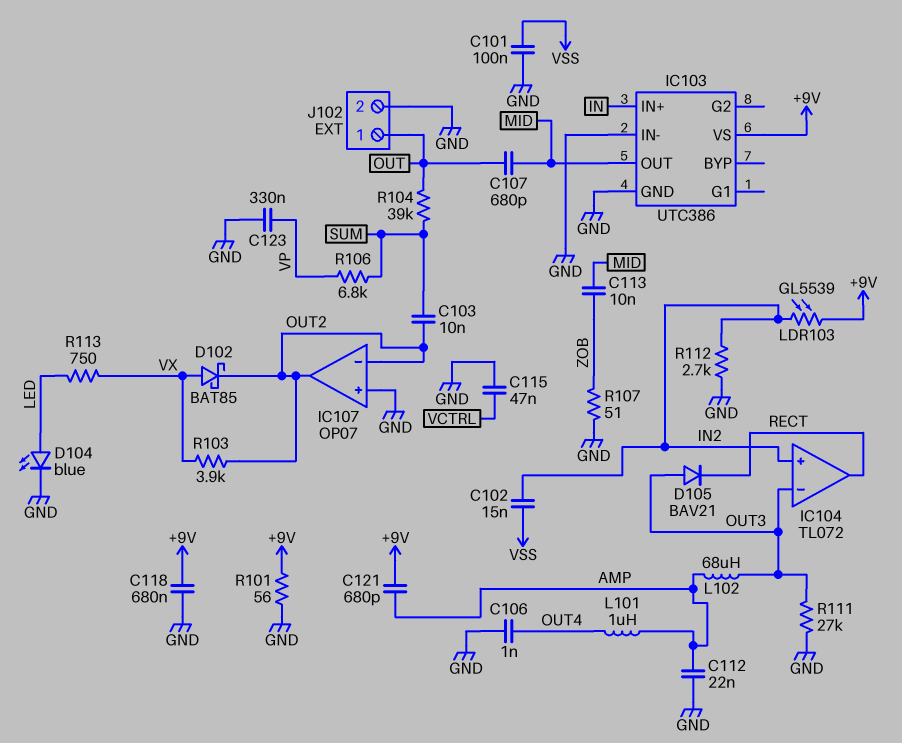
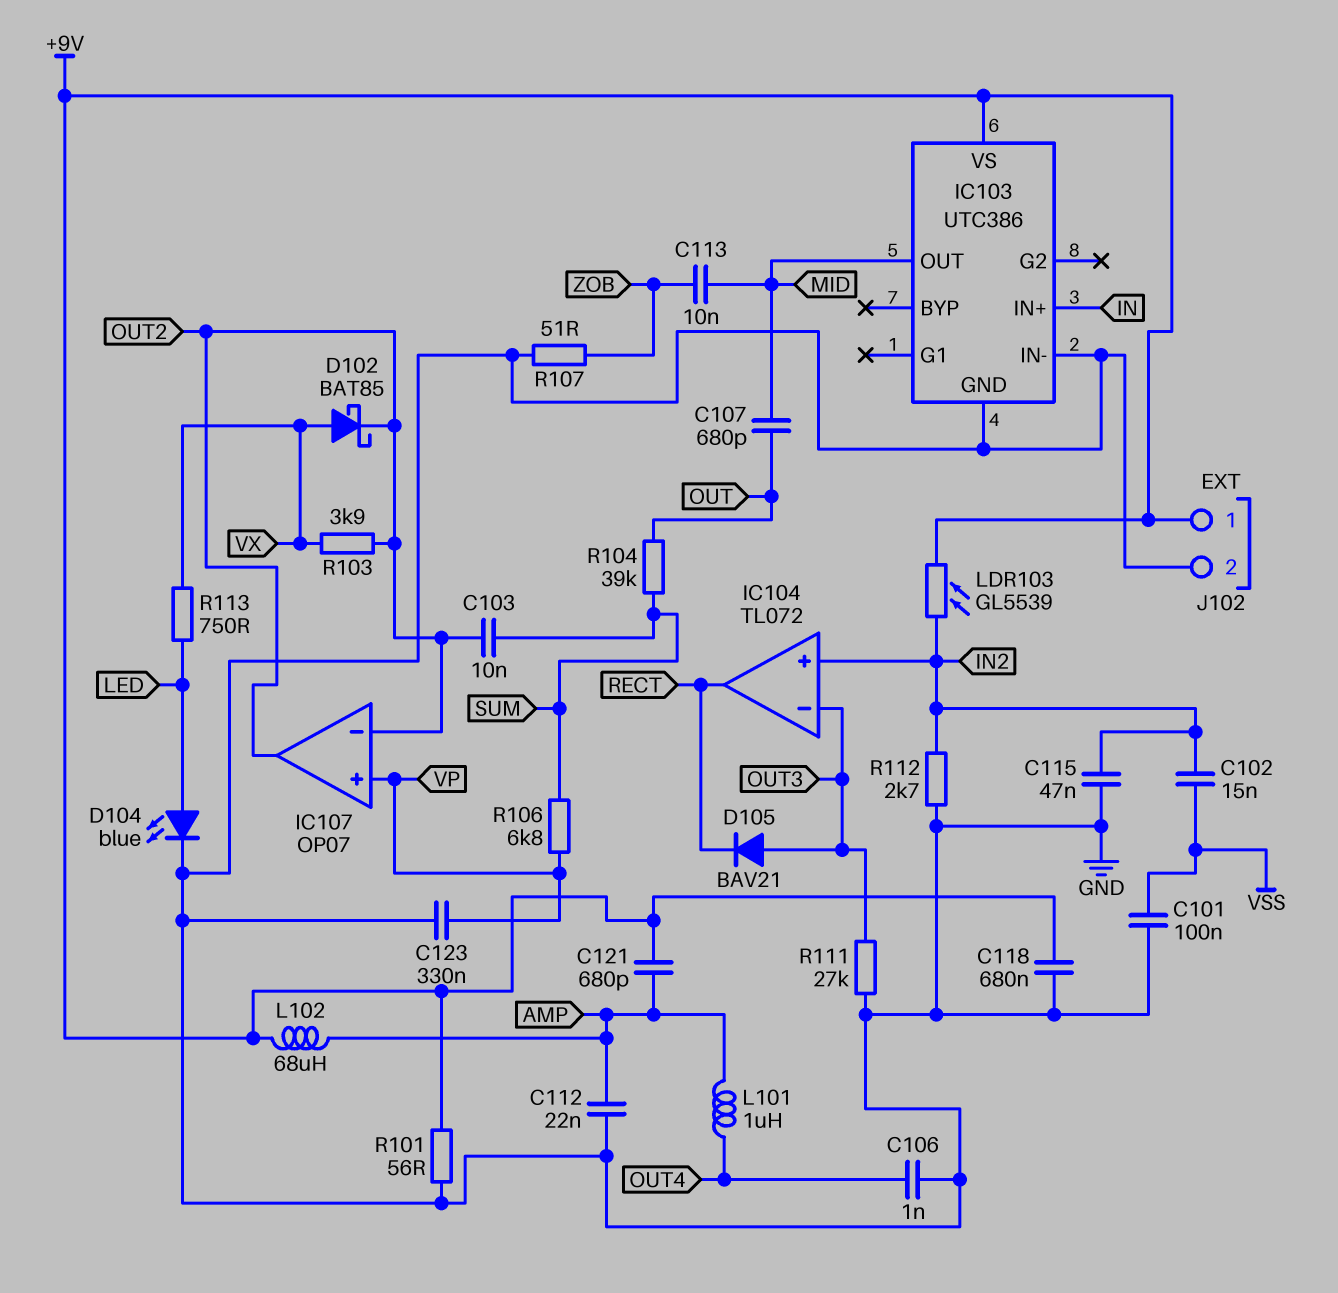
C115: 47nF (GND, VCTRL) -> 47nF (GND, IN2)
IC107 pin in+: GND -> VP
J102 pin 1: OUT -> +9V
L102: 68uH (AMP, OUT3) -> 68uH (+9V, AMP)

